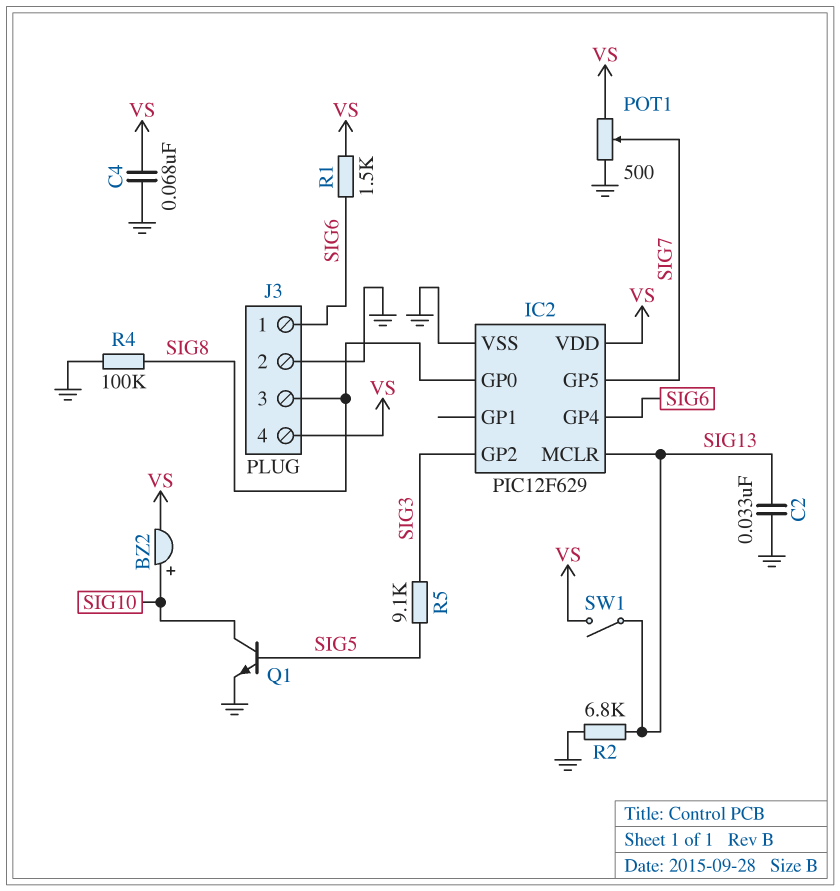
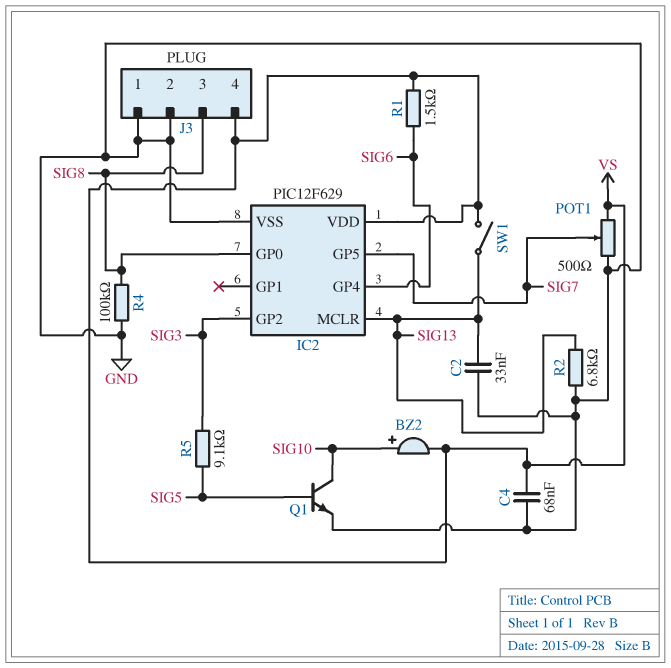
J3 pin 1: SIG6 -> GND

